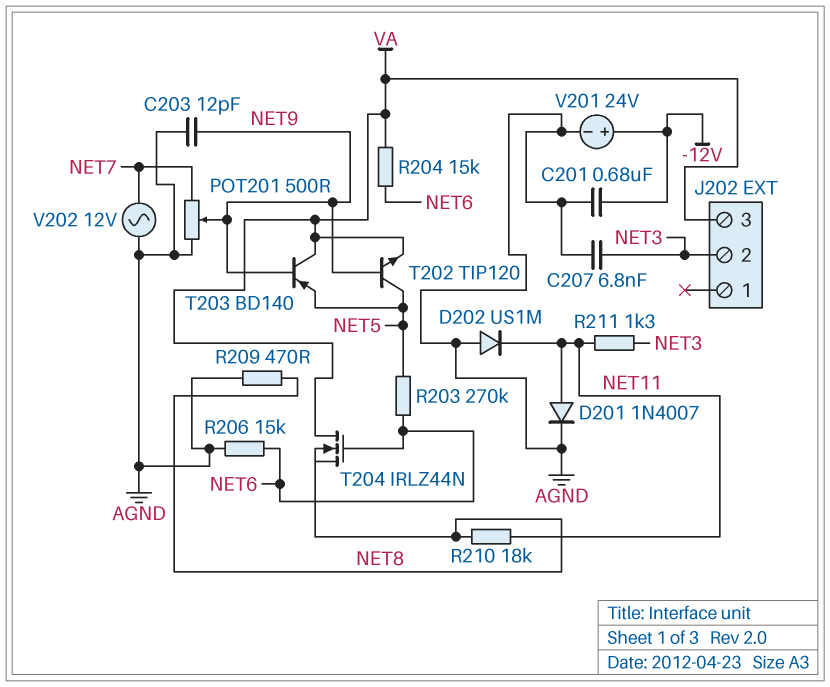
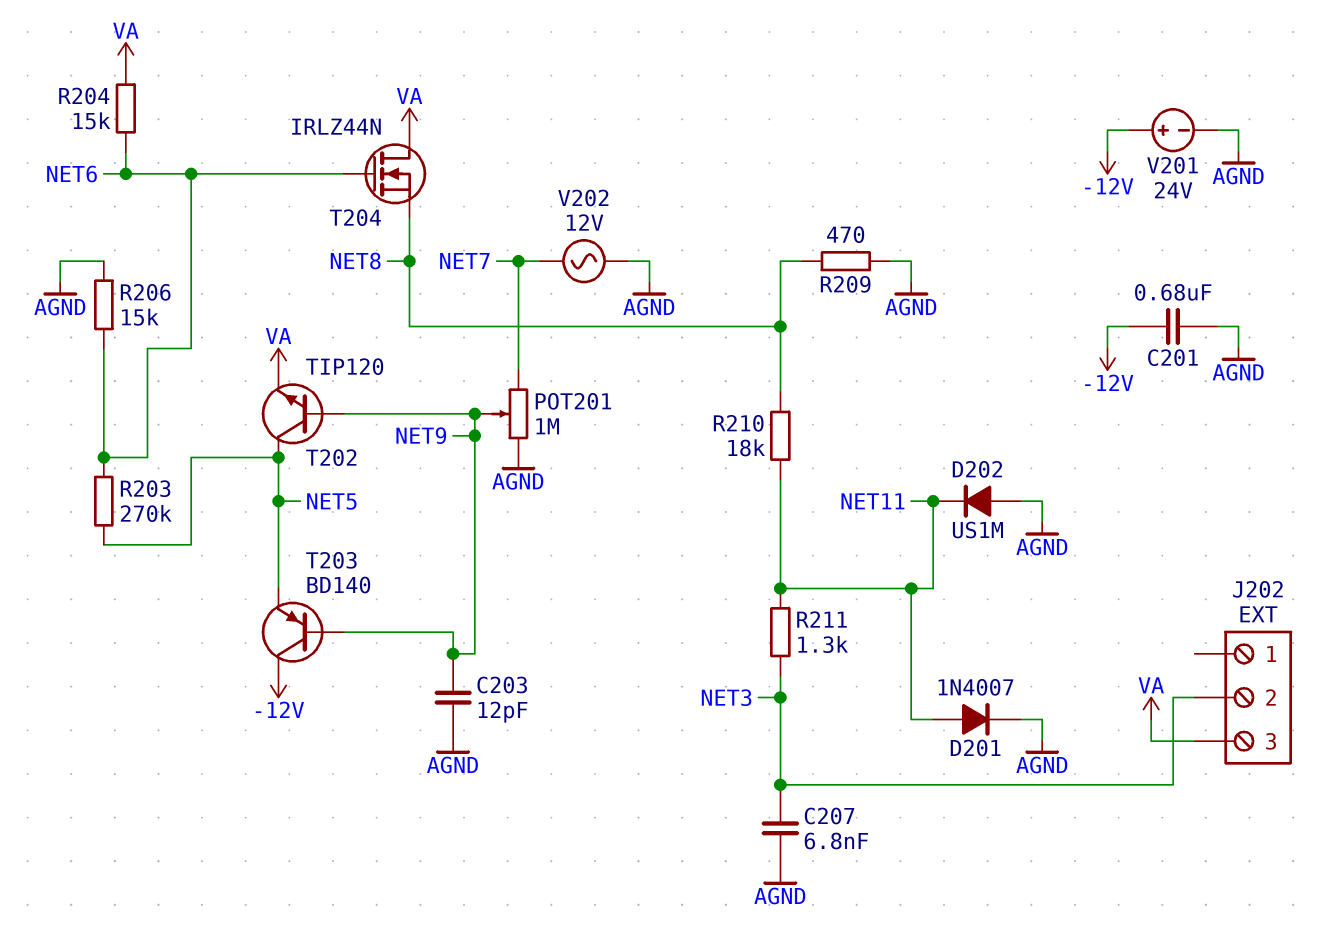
POT201: 500 (AGND, NET7, wiper NET9) -> 1M (AGND, NET7, wiper NET9)
T203: PNP BD140 (B NET9, C VA, E NET5) -> PNP BD140 (B NET9, C -12V, E NET5)

